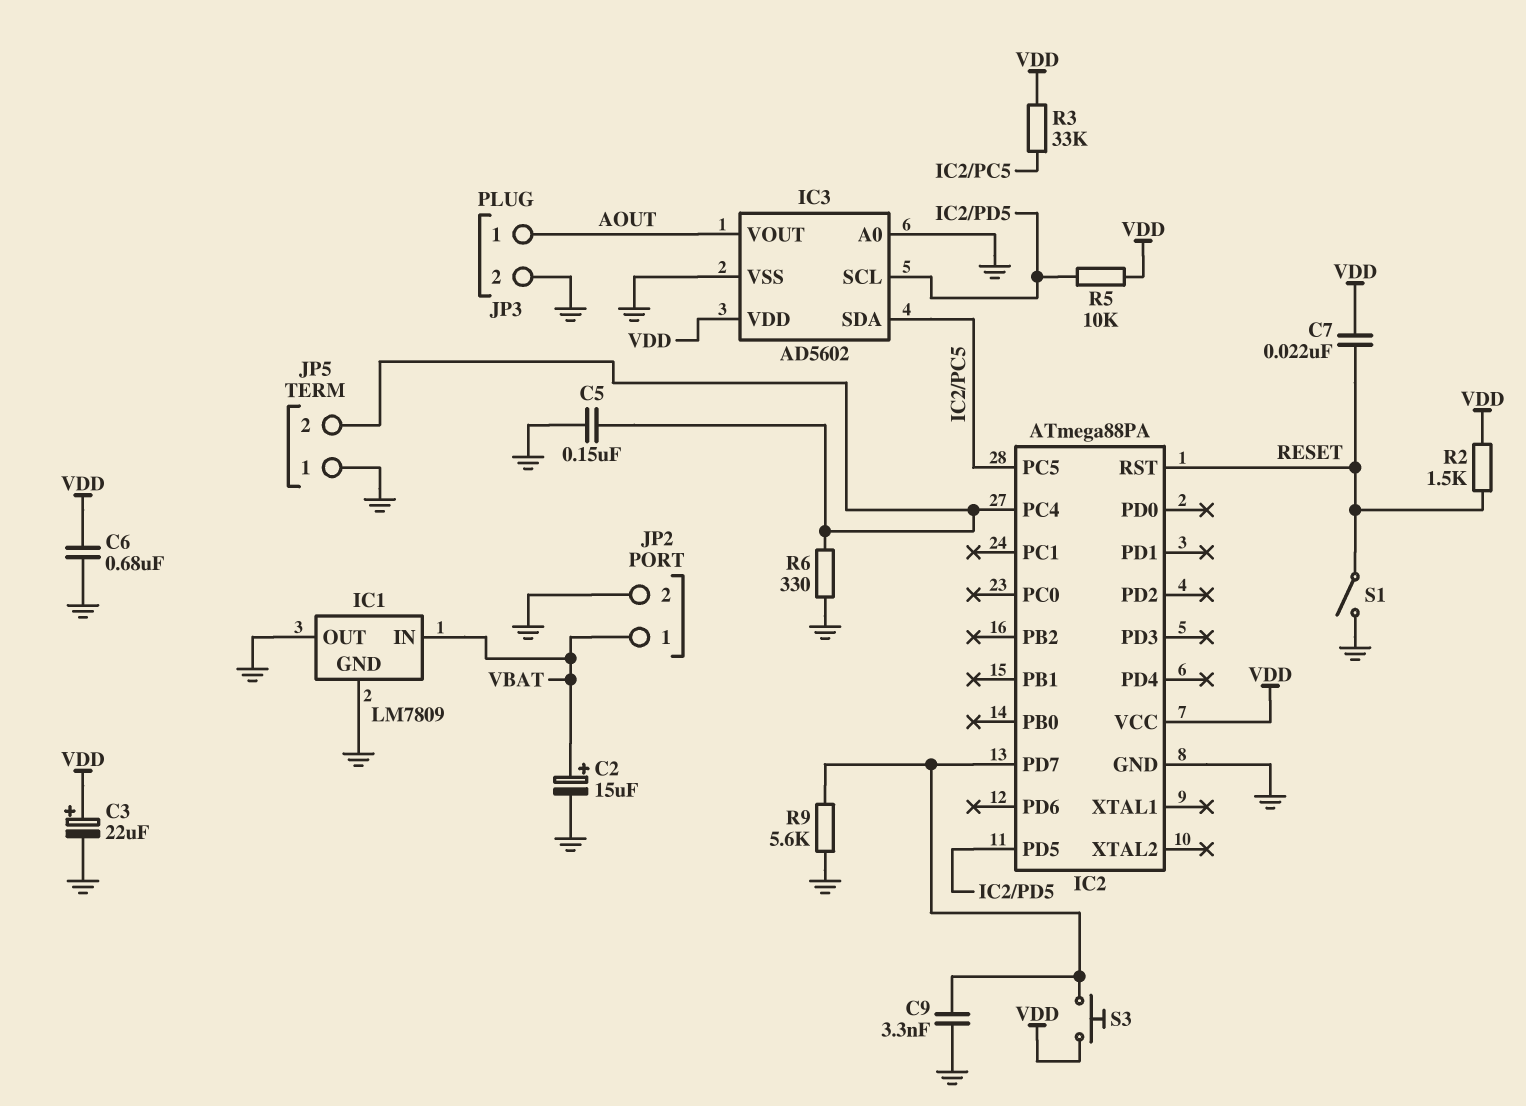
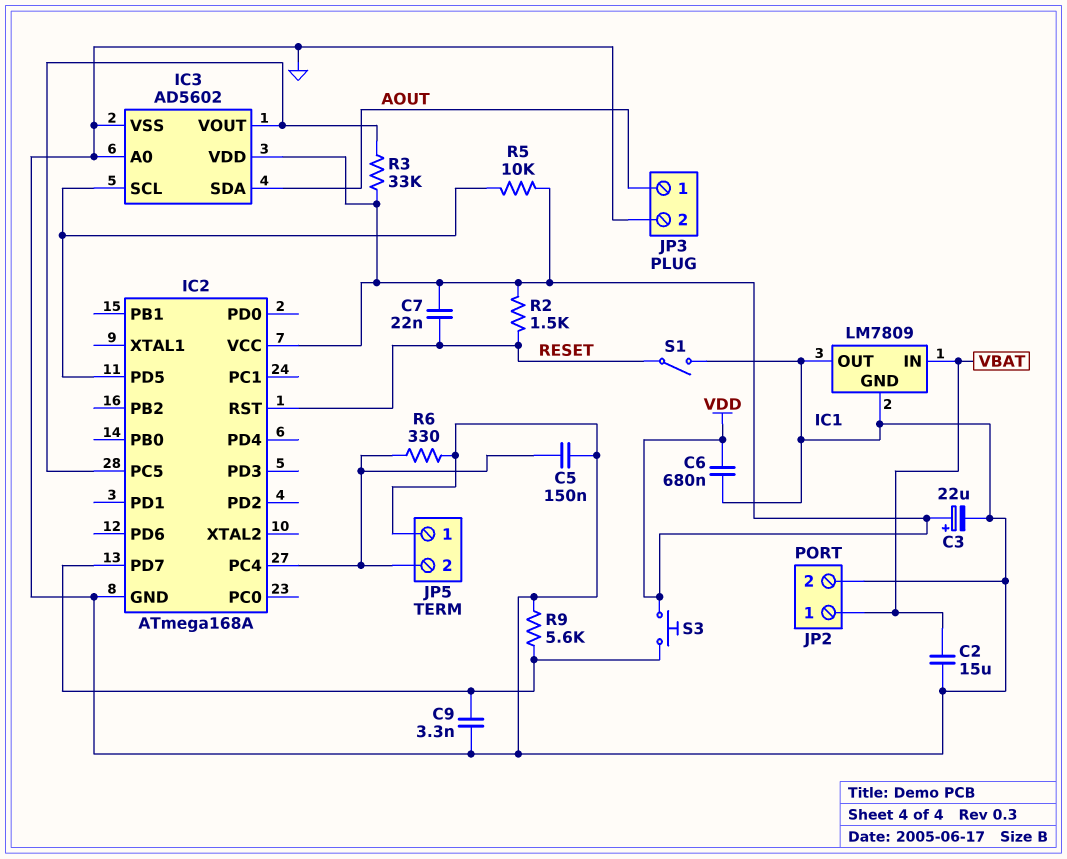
C2: 15uF (plus VBAT, minus GND) -> 15uF (GND, VBAT)
IC2: ATmega88PA -> ATmega168A
IC3 pin SDA: IC2/PC5 -> AOUT
IC3 pin VOUT: AOUT -> IC2/PC5

